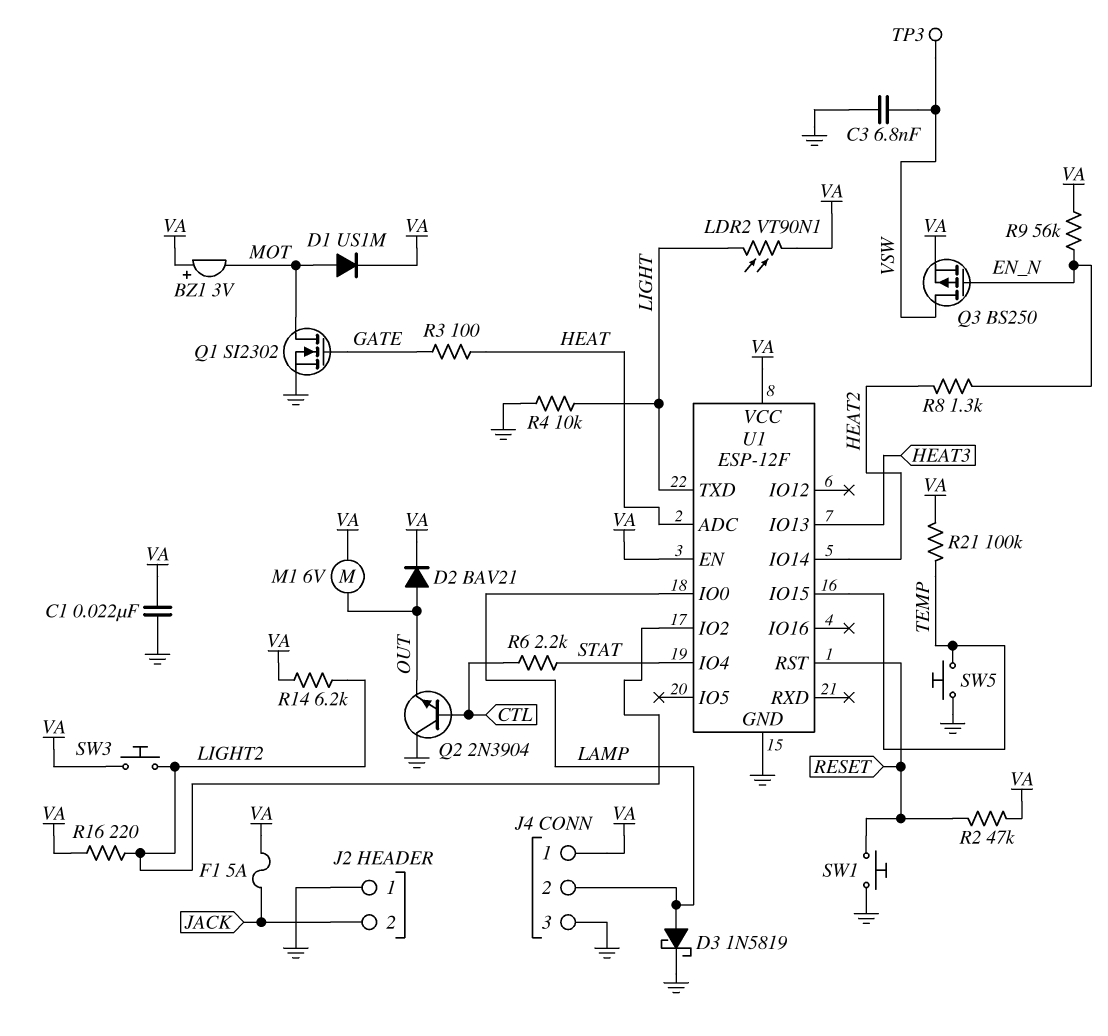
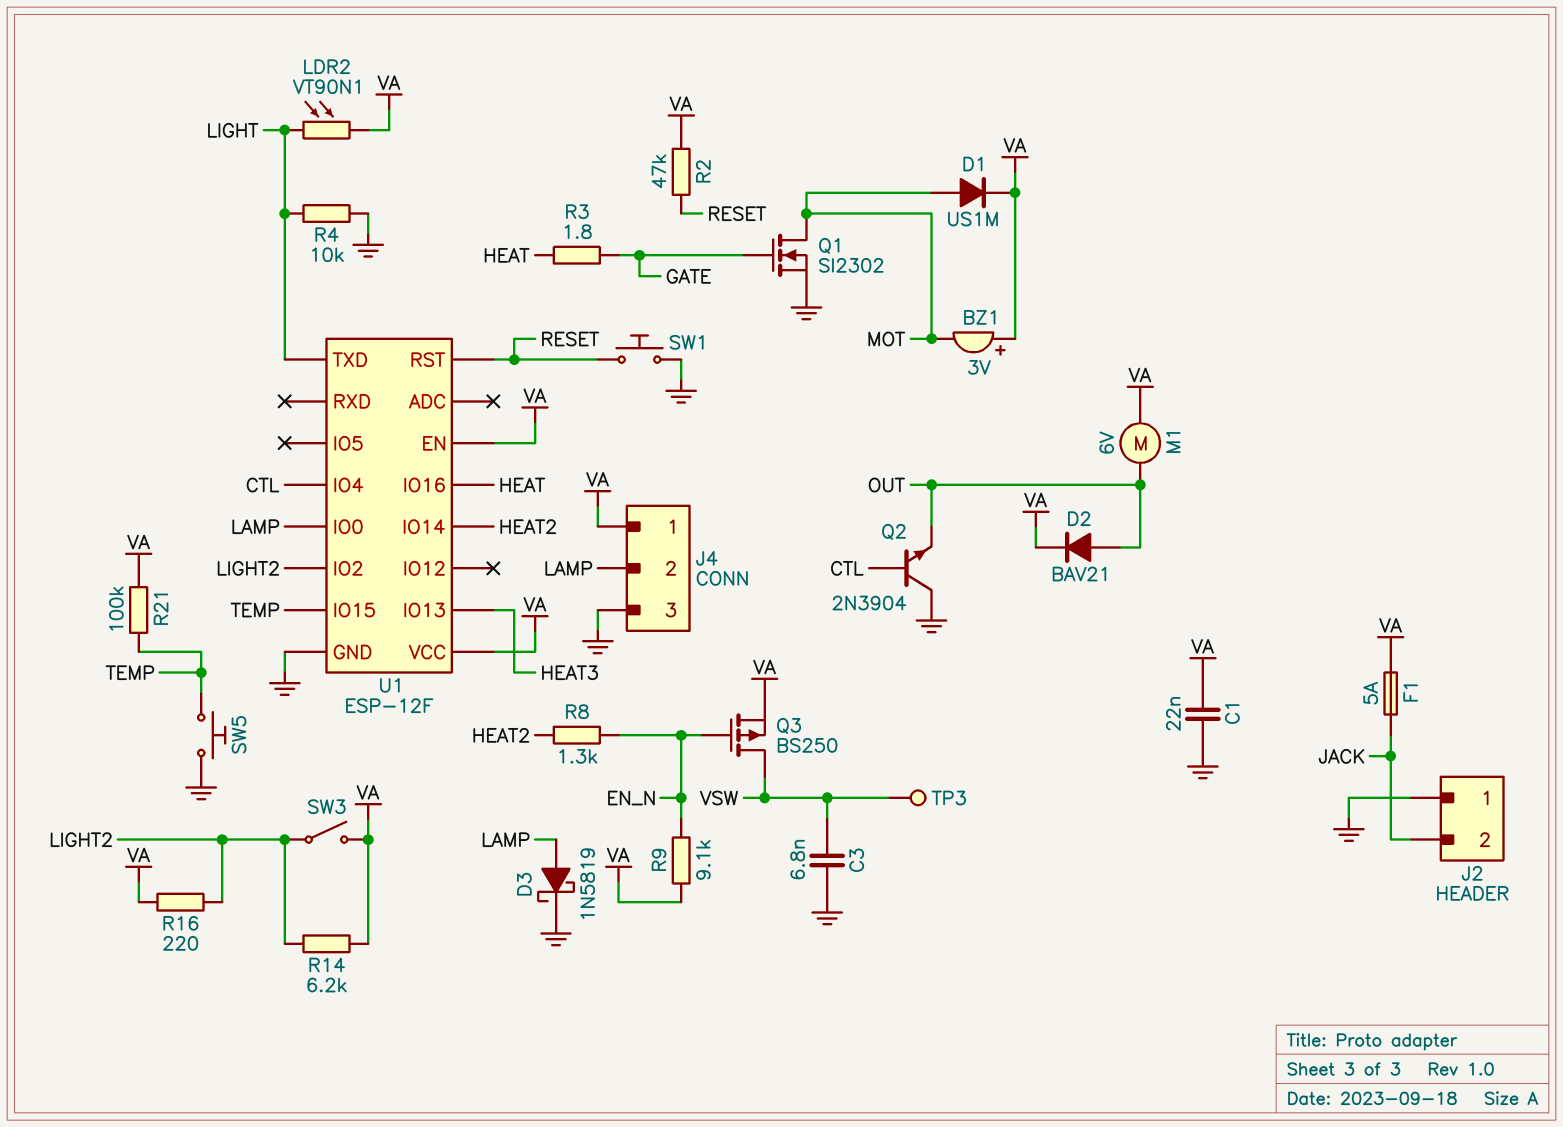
R3: 100 (GATE, HEAT) -> 1.8 (GATE, HEAT)
R6: 2.2k (CTL, STAT) -> none
R9: 56k (EN_N, VA) -> 9.1k (EN_N, VA)
SW3: button (LIGHT2, VA) -> switch (LIGHT2, VA)
U1 pin ADC: HEAT -> none
U1 pin IO4: STAT -> CTL
U1 pin IO16: none -> HEAT

